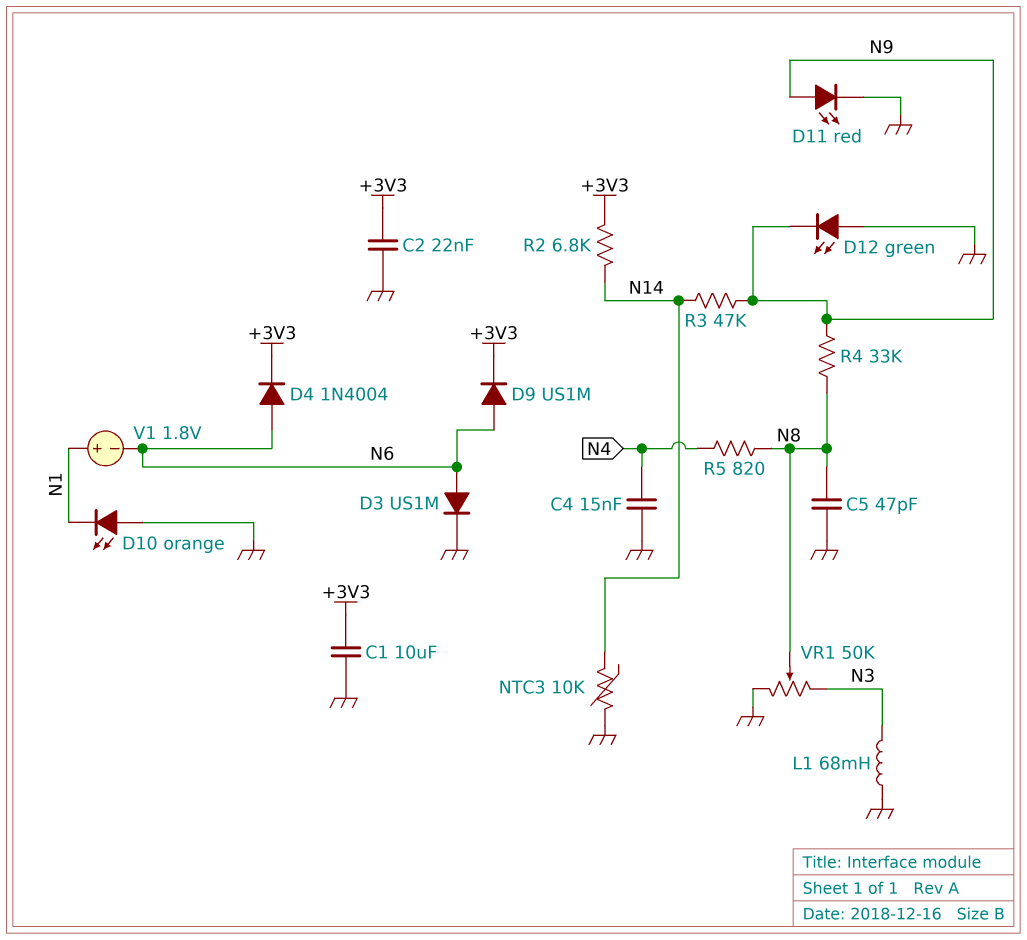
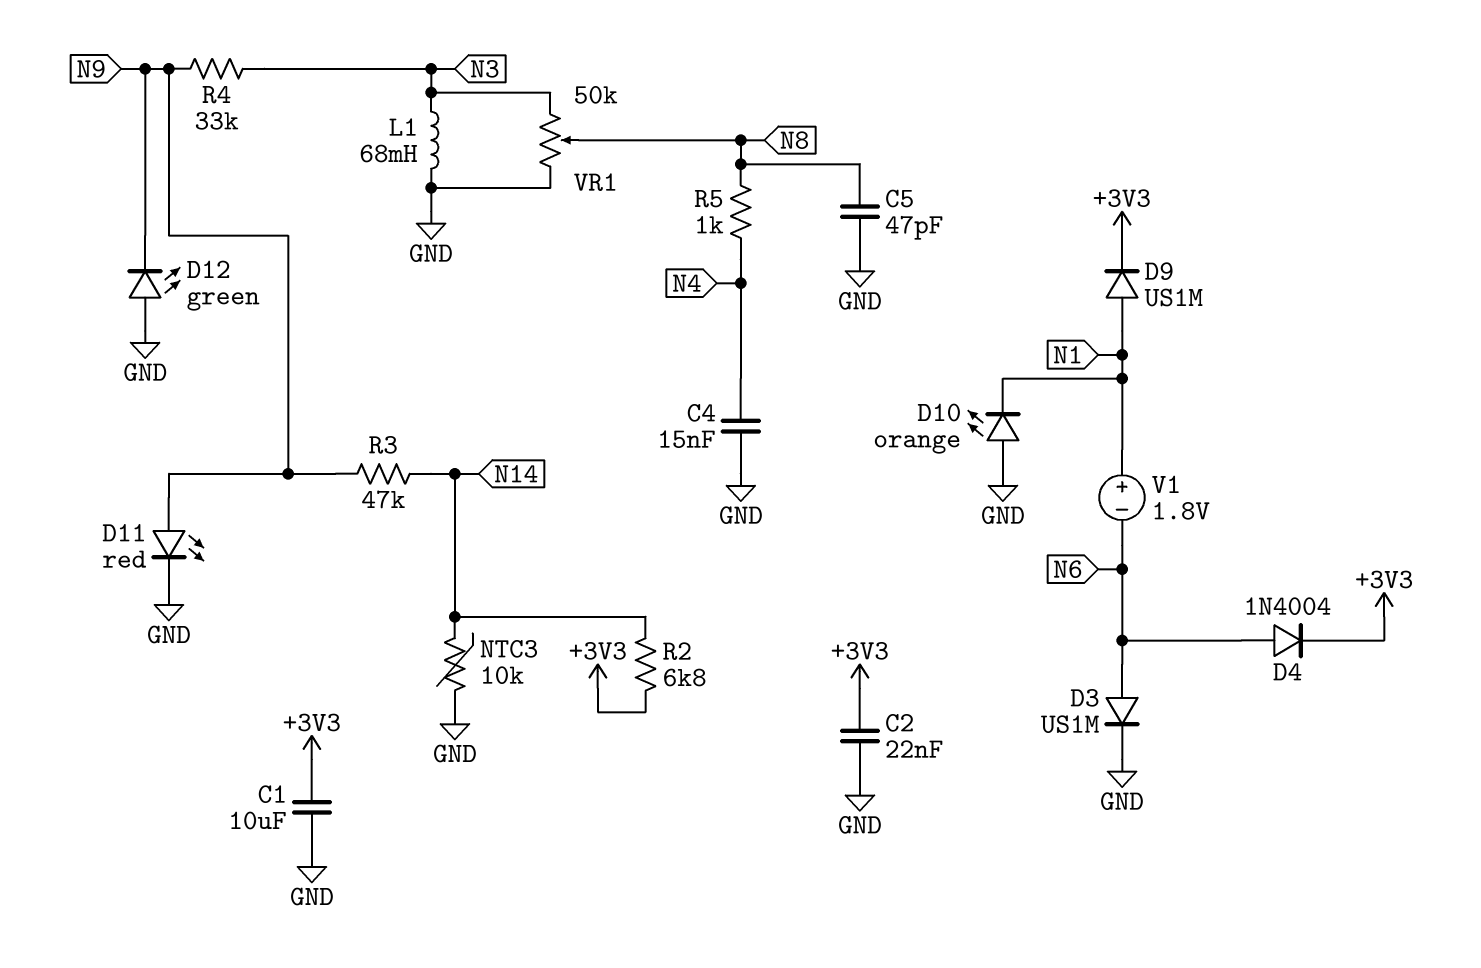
D9: diode US1M (A N6, K +3V3) -> diode US1M (A N1, K +3V3)
R4: 33k (N8, N9) -> 33k (N3, N9)
R5: 820 (N4, N8) -> 1k (N4, N8)

